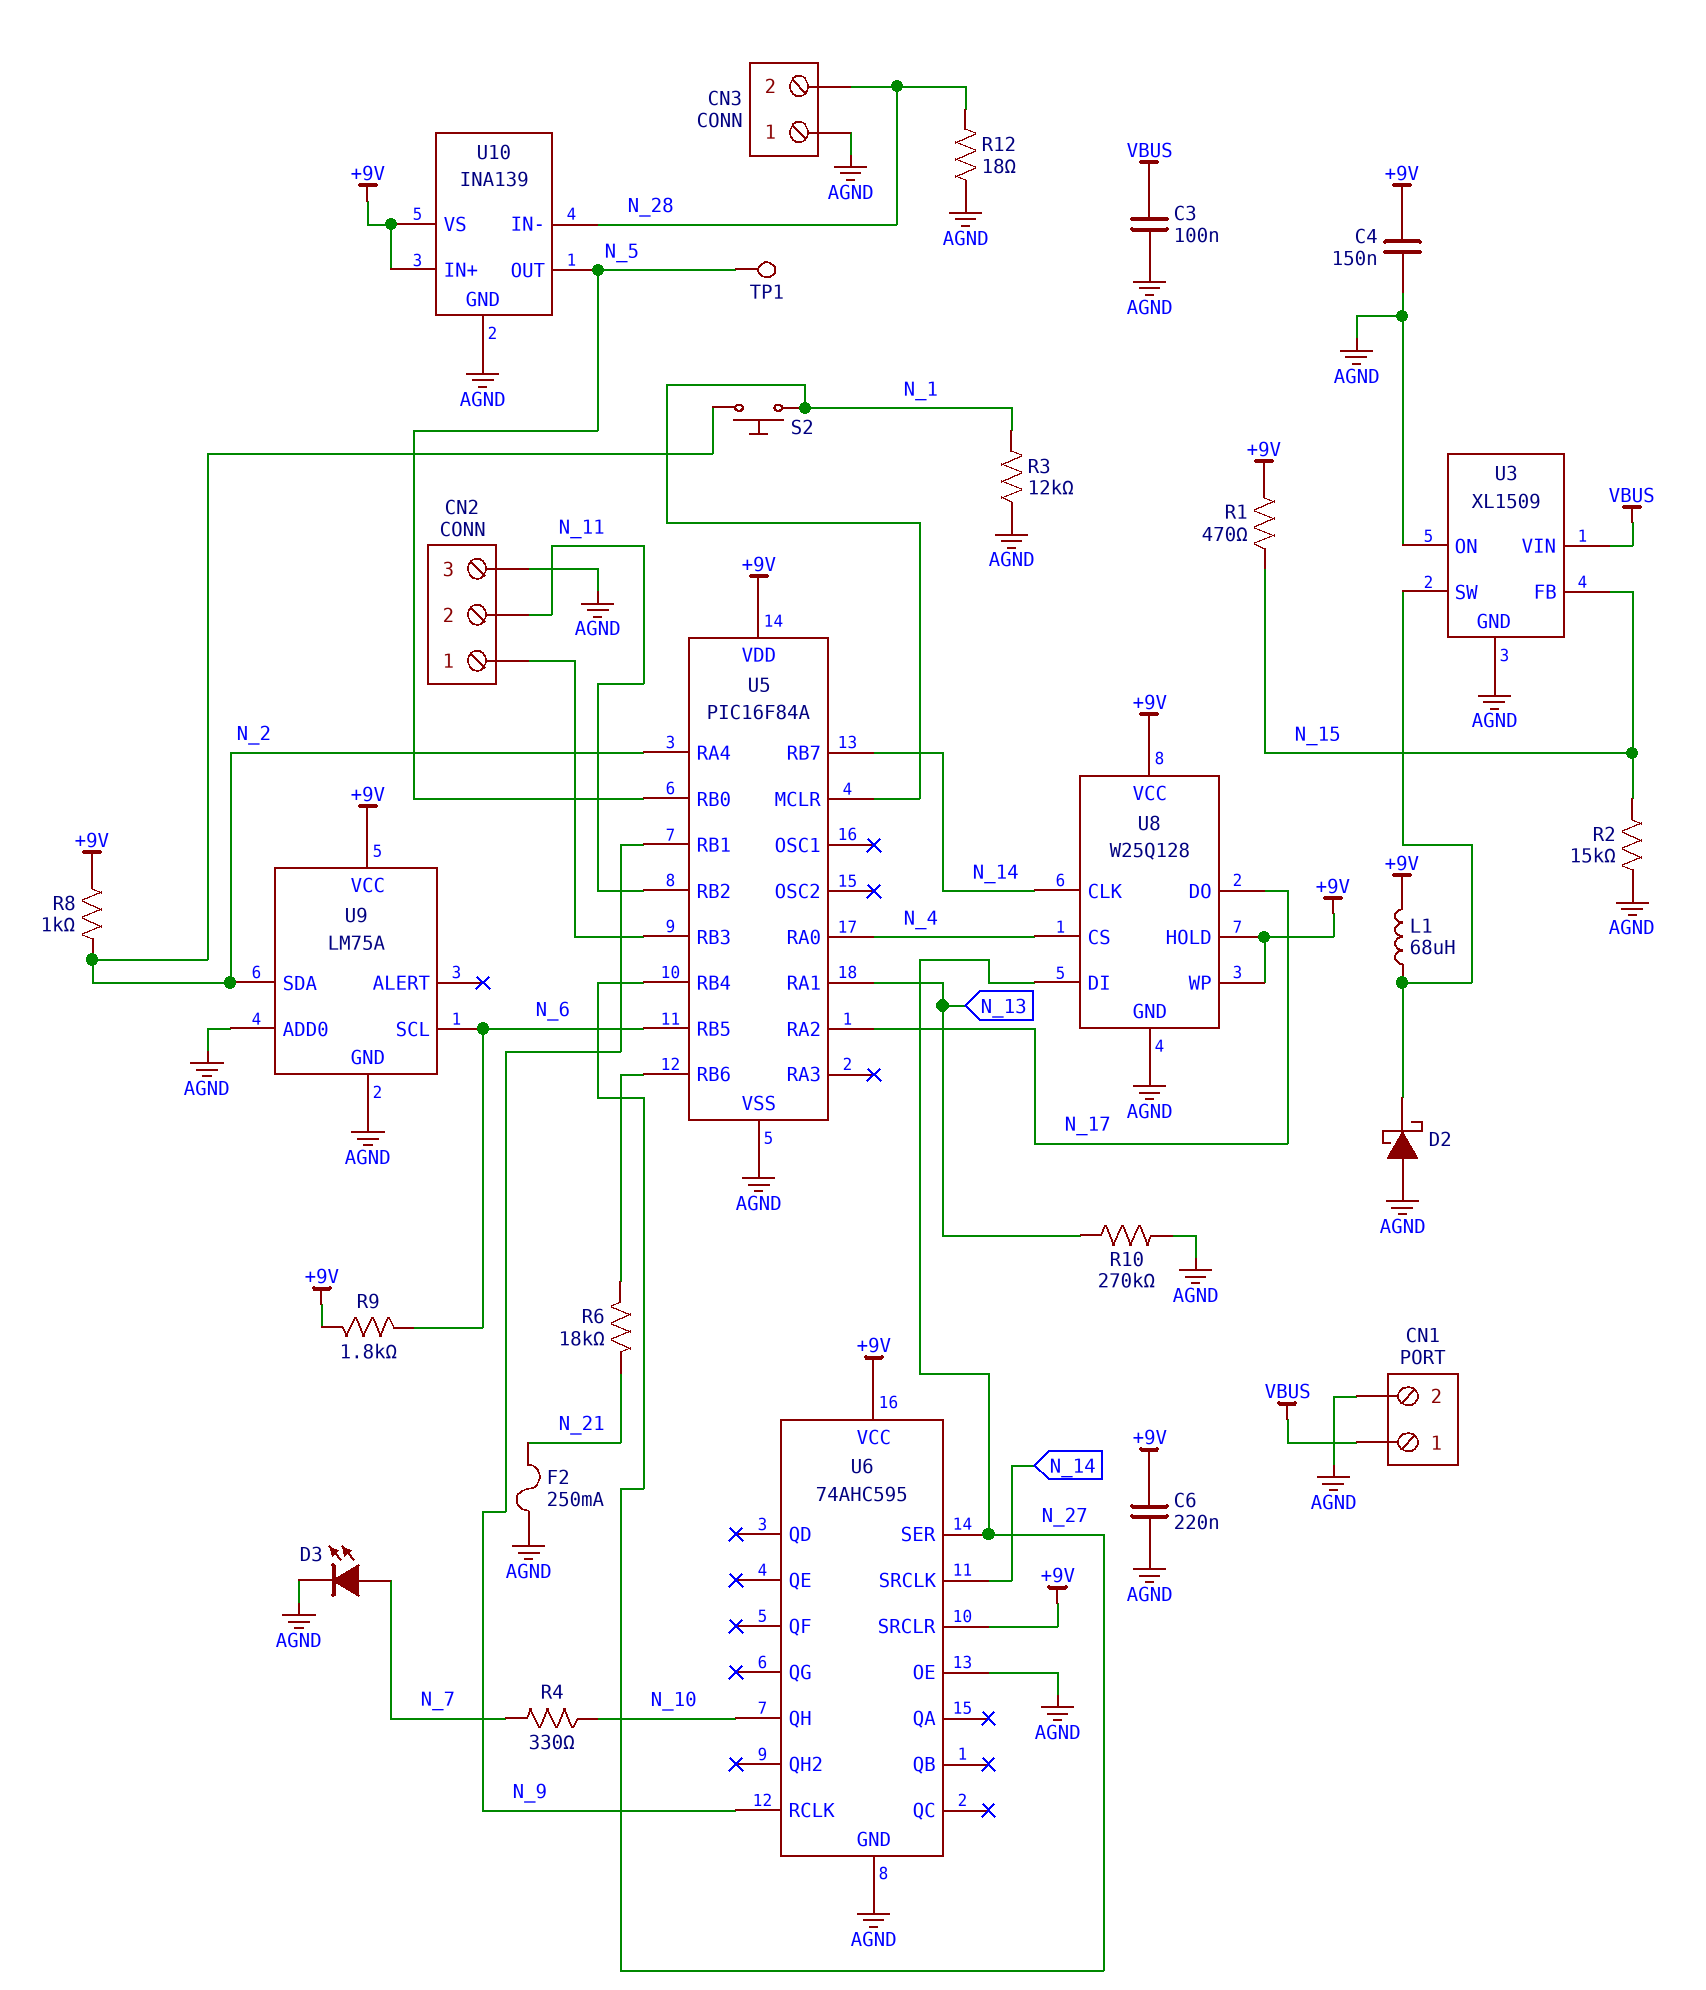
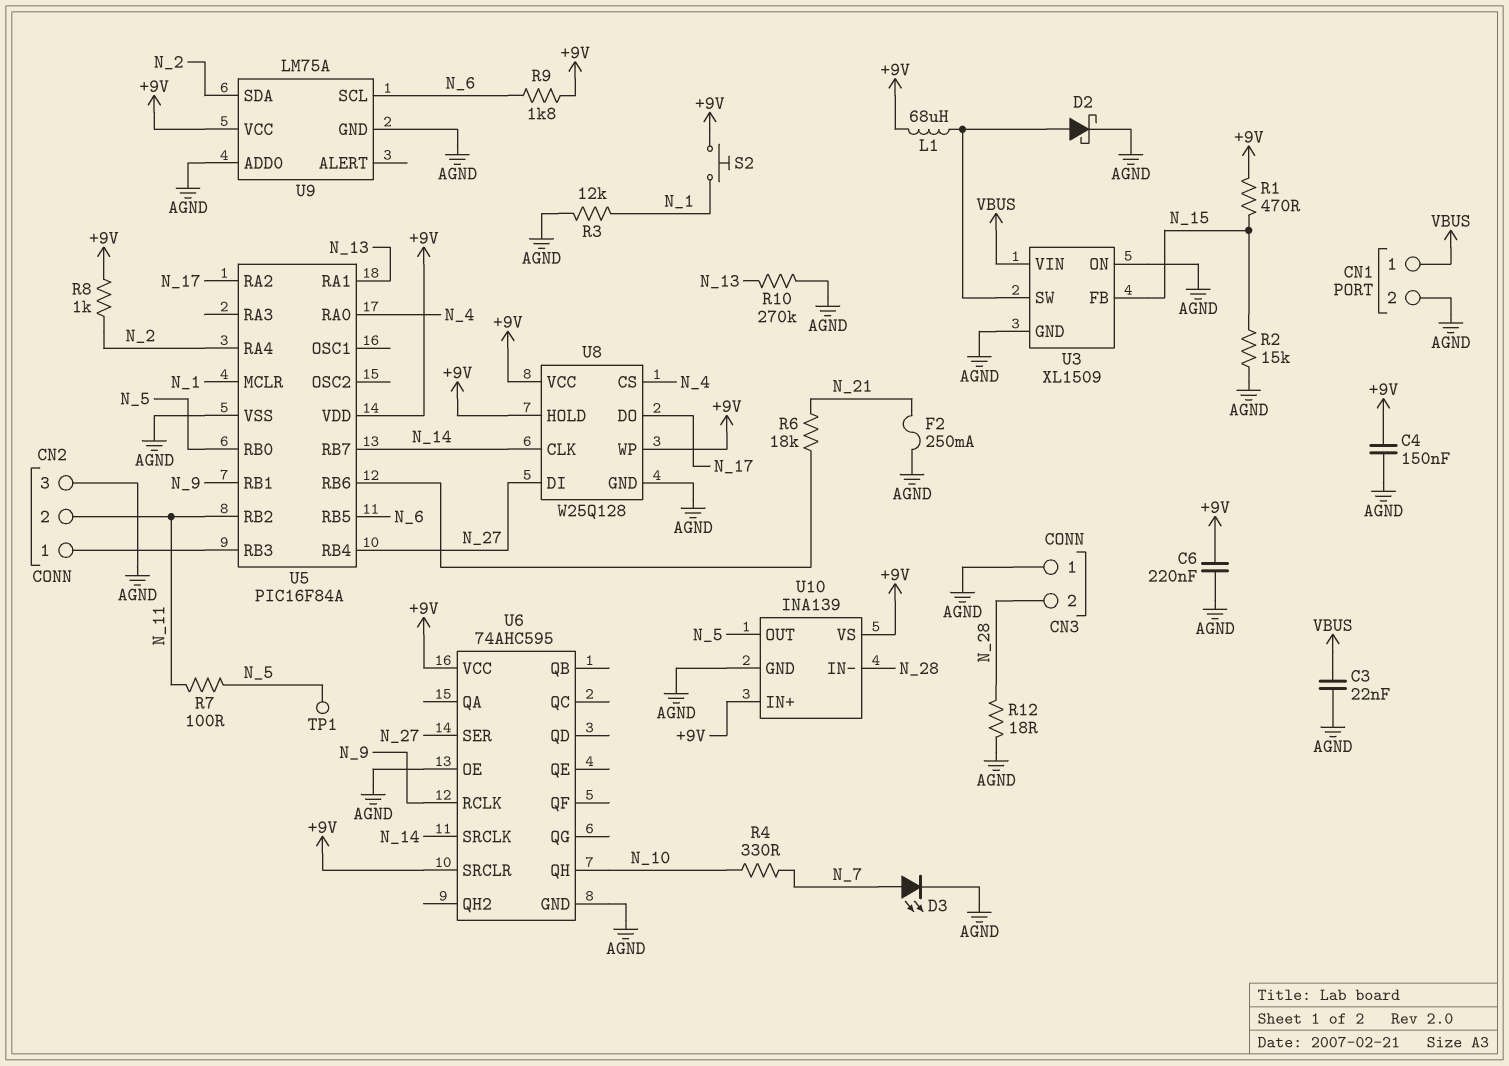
C3: 100nF (AGND, VBUS) -> 22nF (AGND, VBUS)
D2: schottky (A AGND, K U3/SW) -> schottky (A U3/SW, K AGND)
R7: none -> 100 (N_5, N_11)
S2: button (N_1, N_2) -> button (+9V, N_1)

